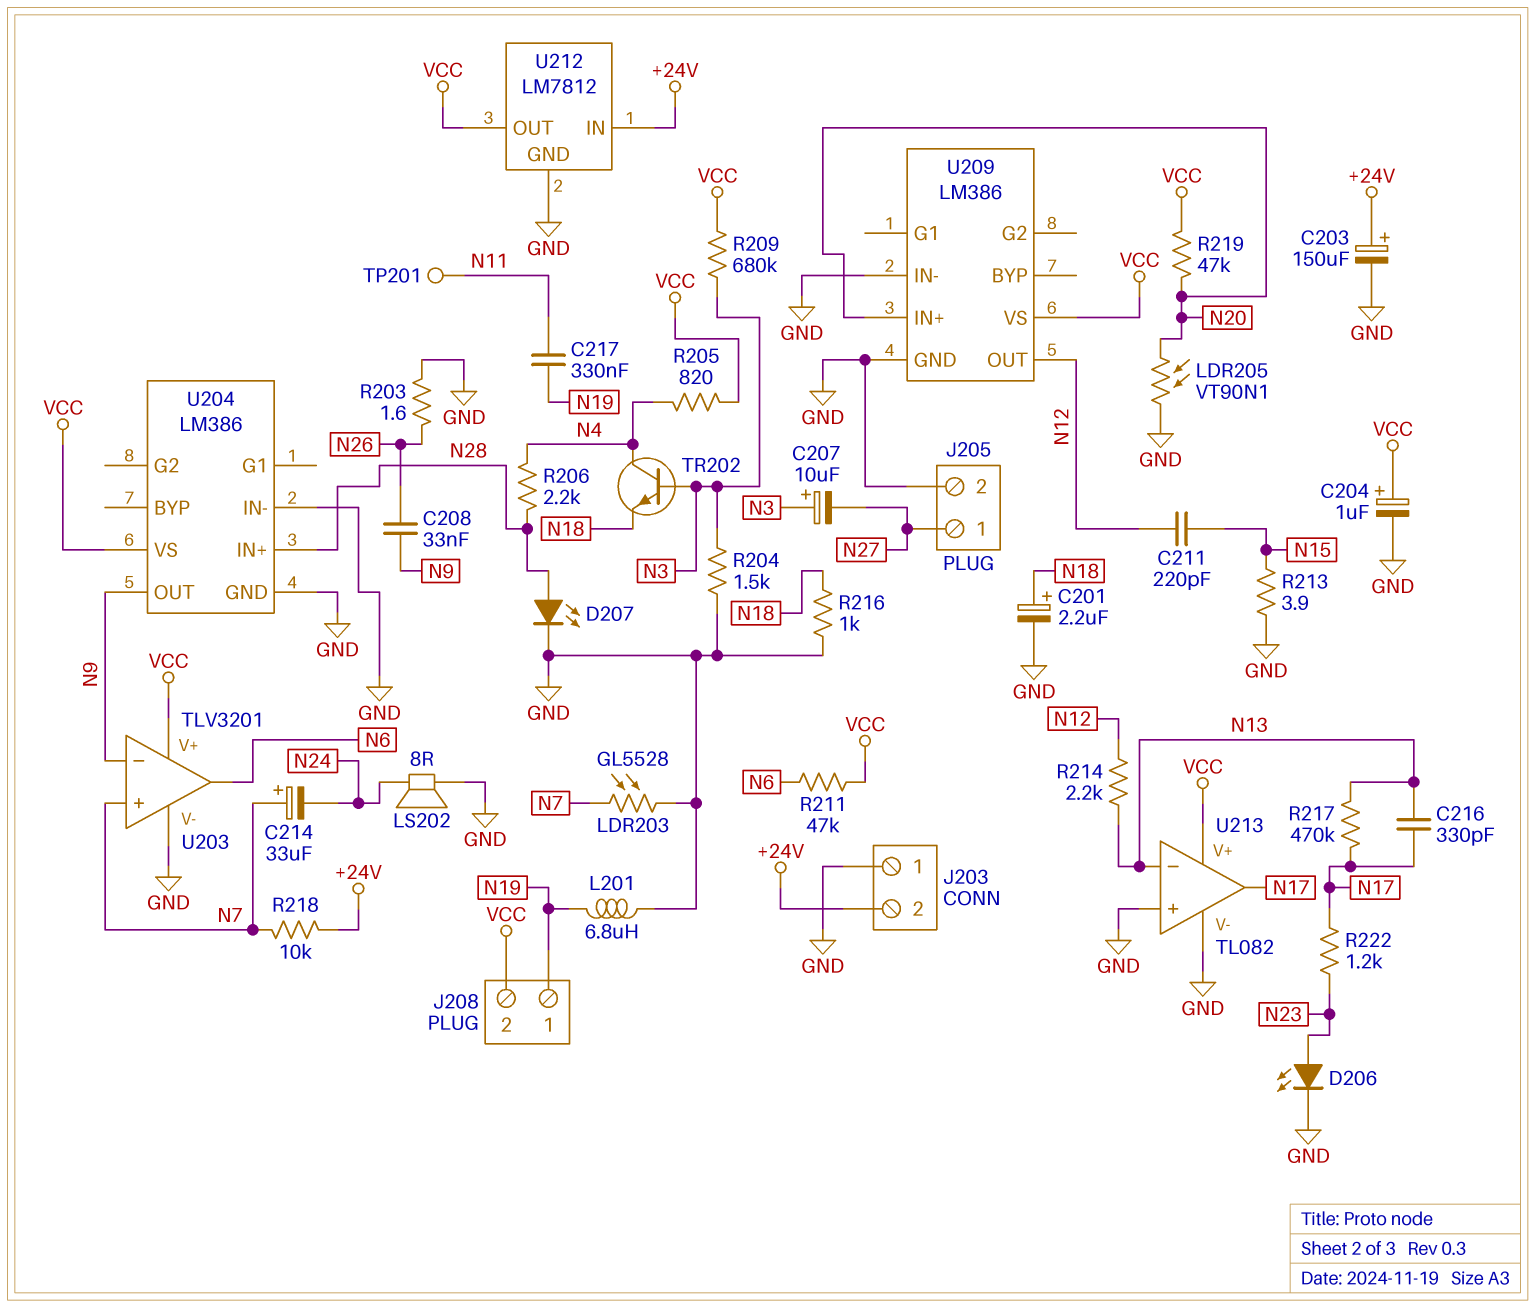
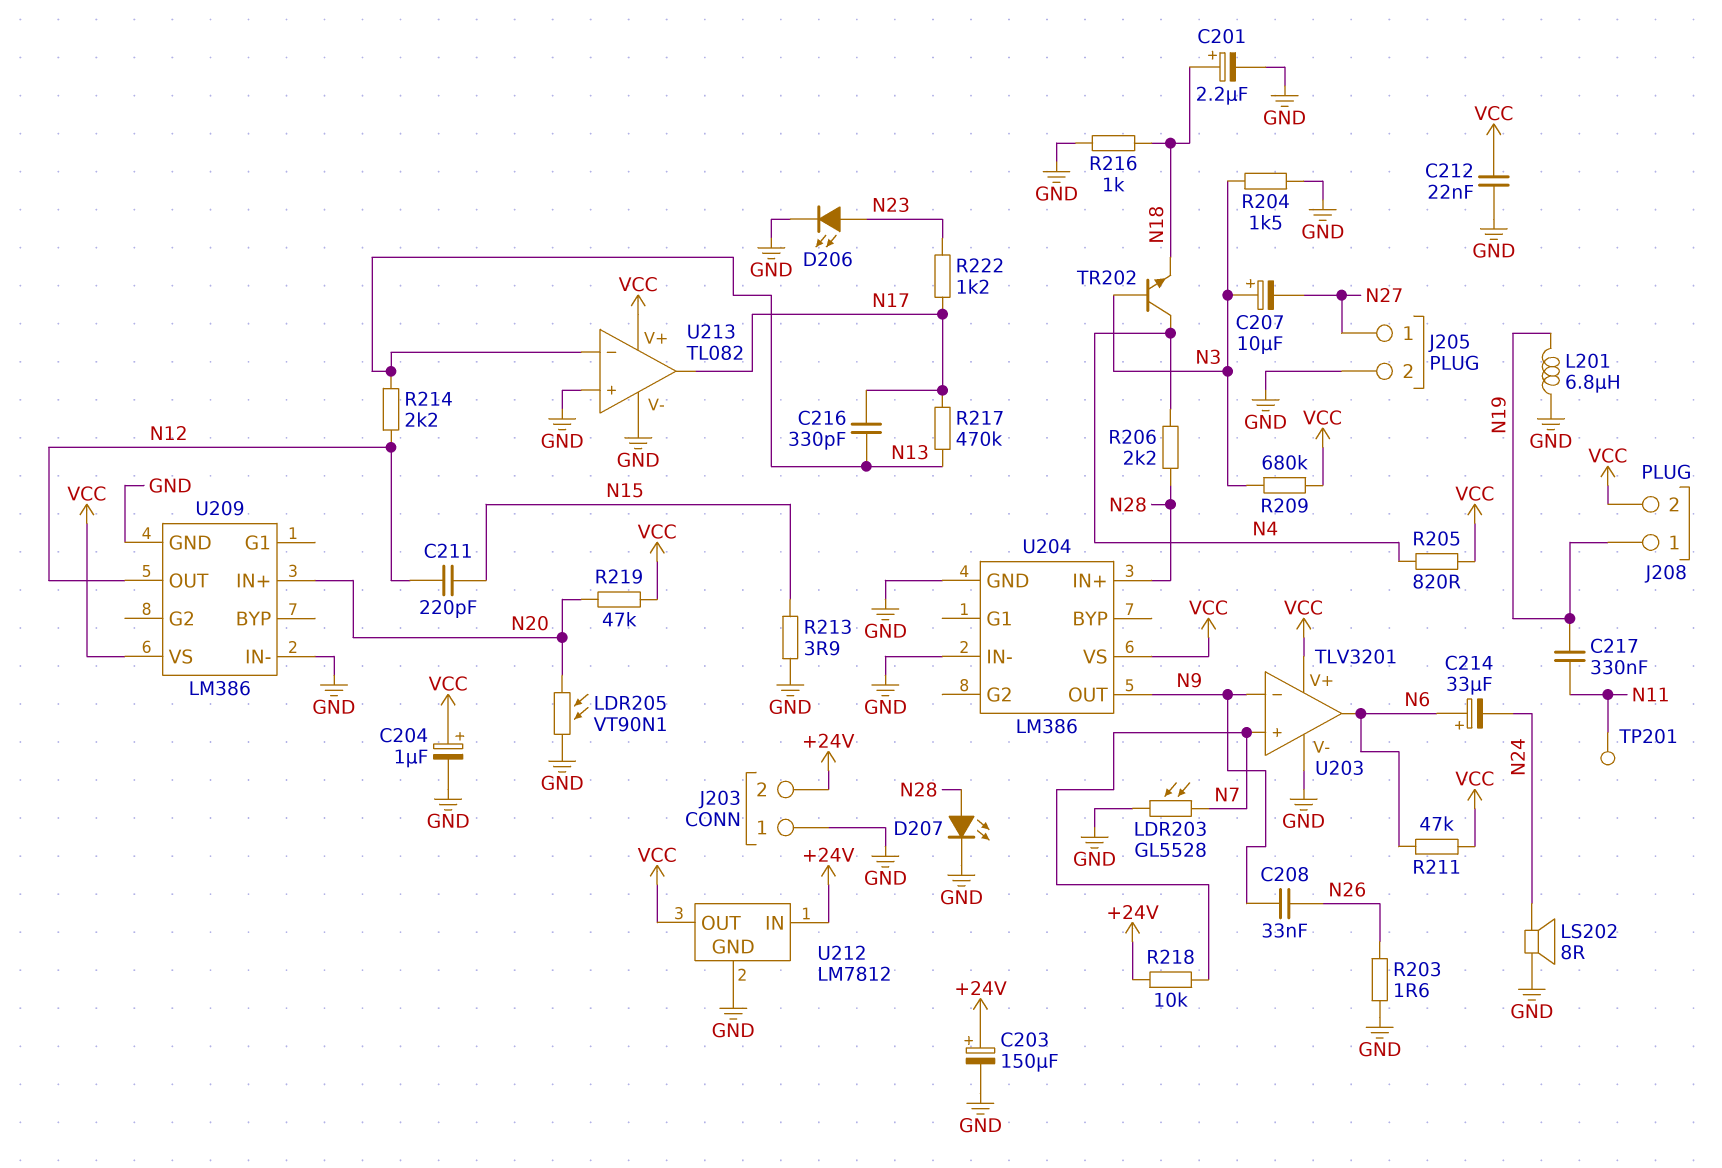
C212: none -> 22nF (GND, VCC)
C214: 33uF (plus N7, minus N24) -> 33uF (plus N6, minus N24)

